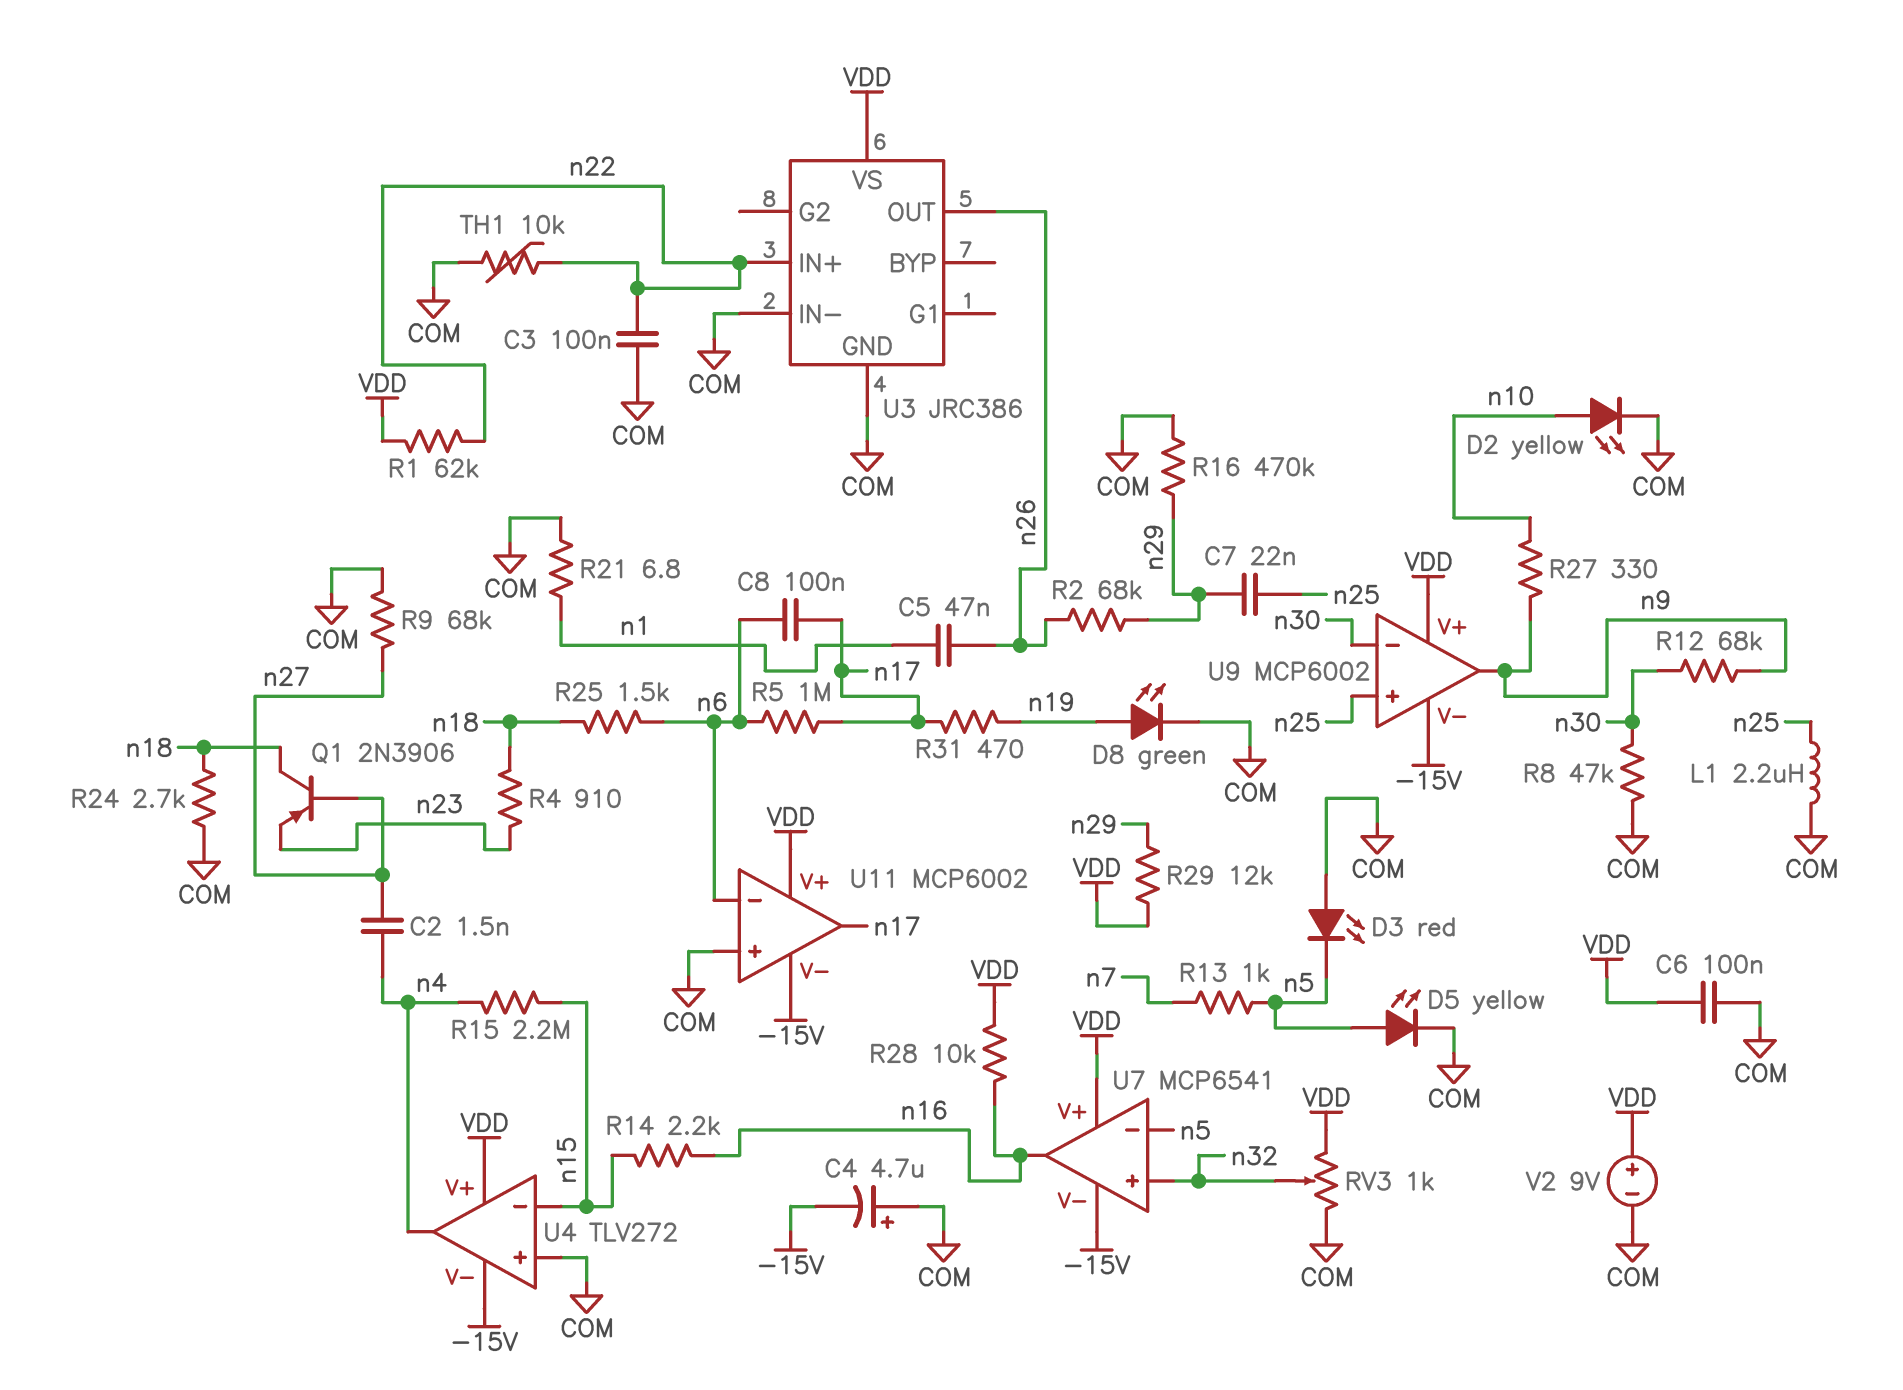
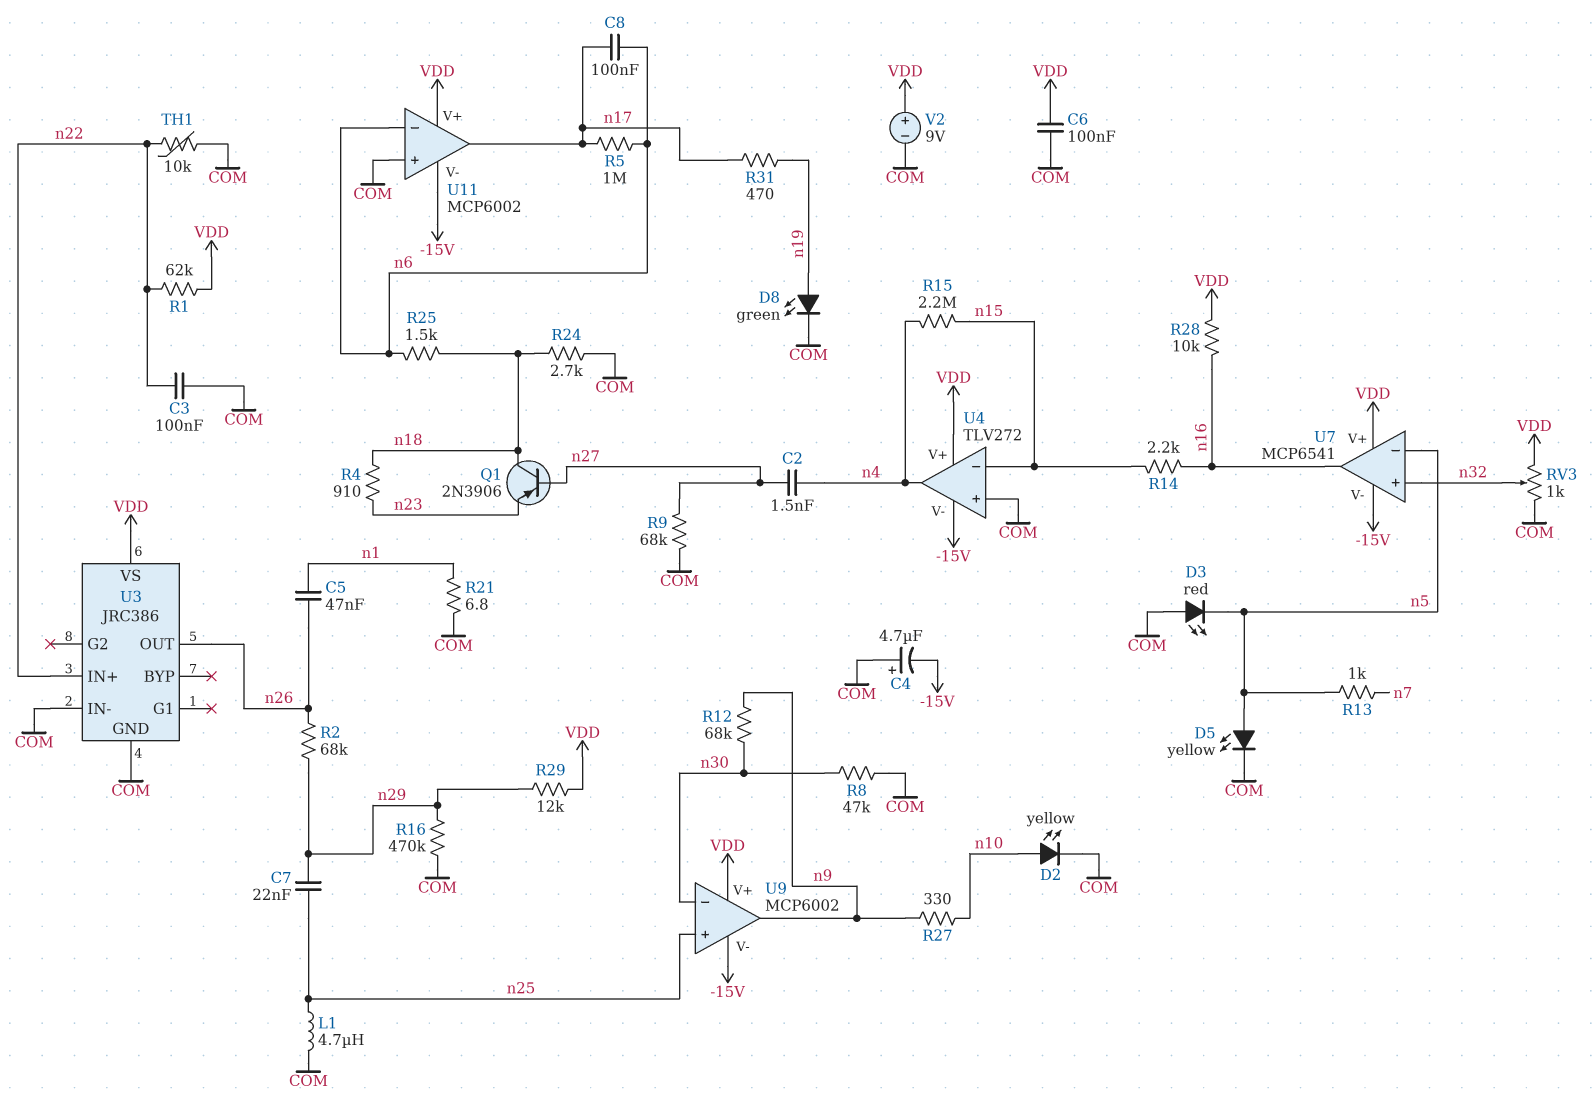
L1: 2.2uH (COM, n25) -> 4.7uH (COM, n25)

